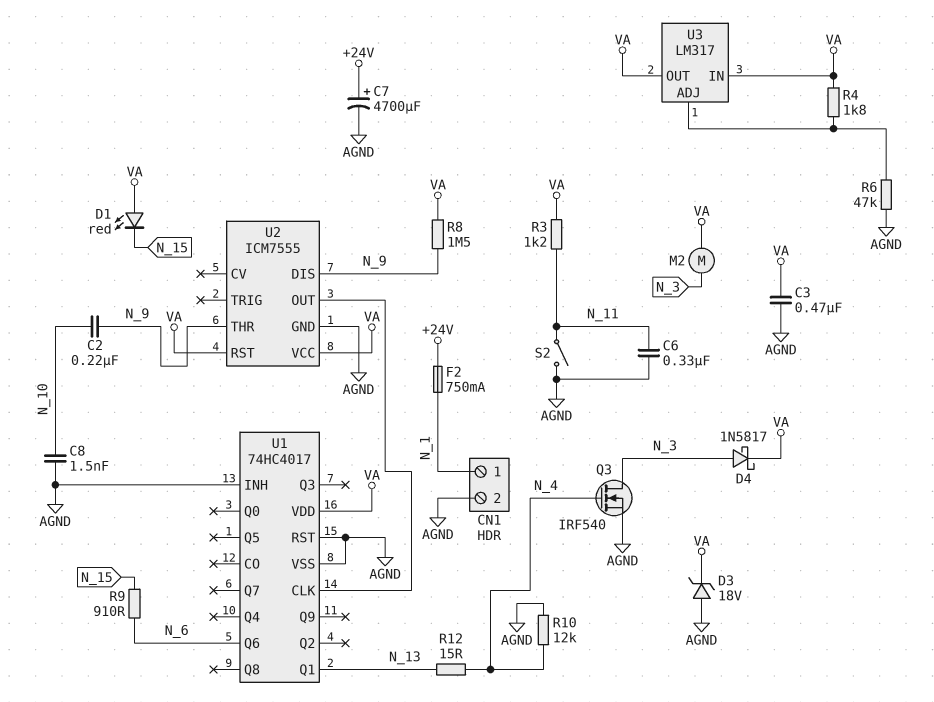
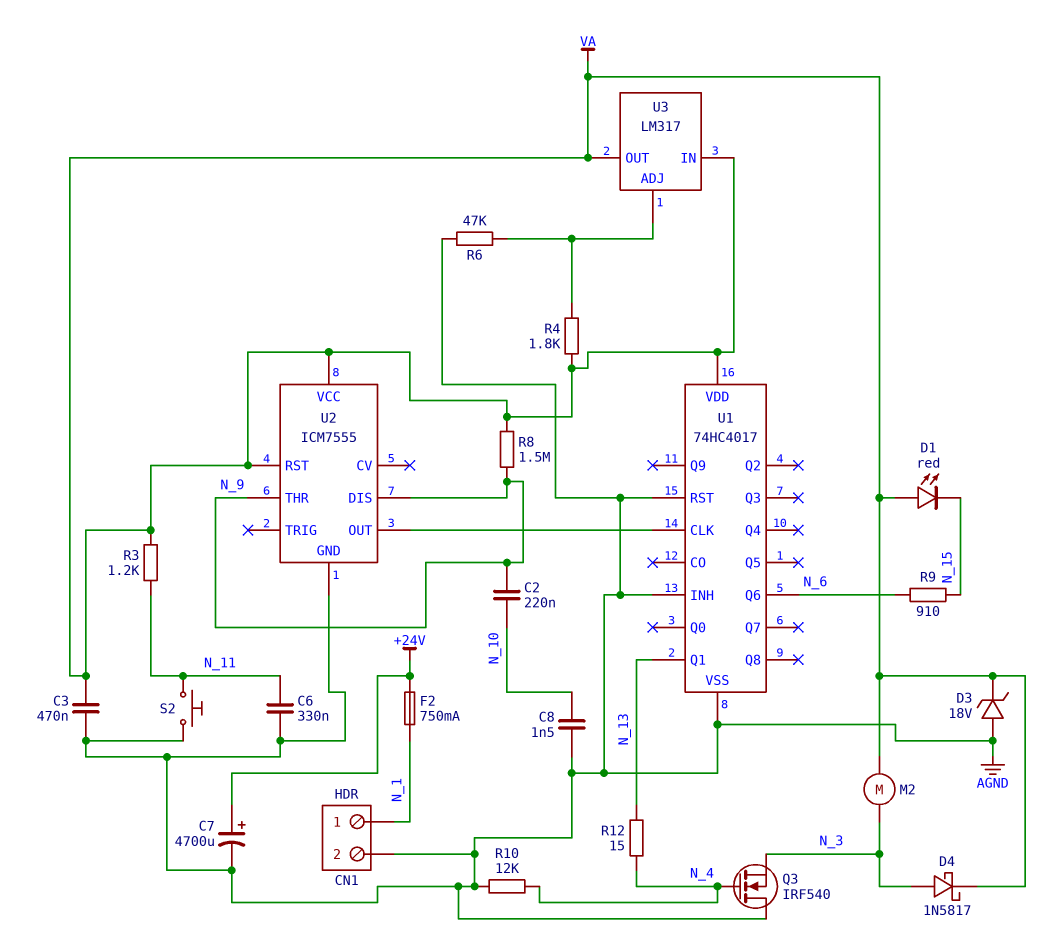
Q3: NMOS IRF540 (G N_4, D N_3, S AGND) -> NMOS IRF540 (G N_4, D AGND, S N_3)
S2: switch (AGND, N_11) -> button (AGND, N_11)

